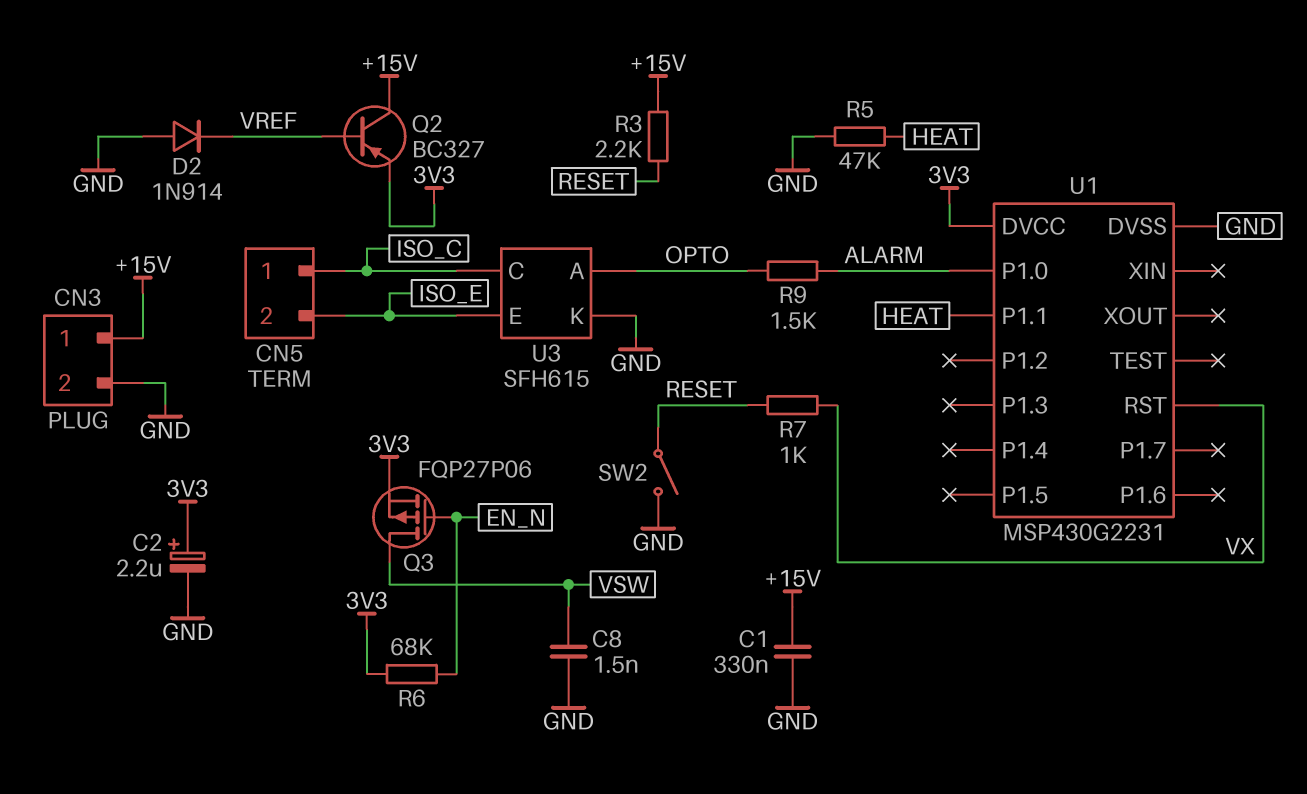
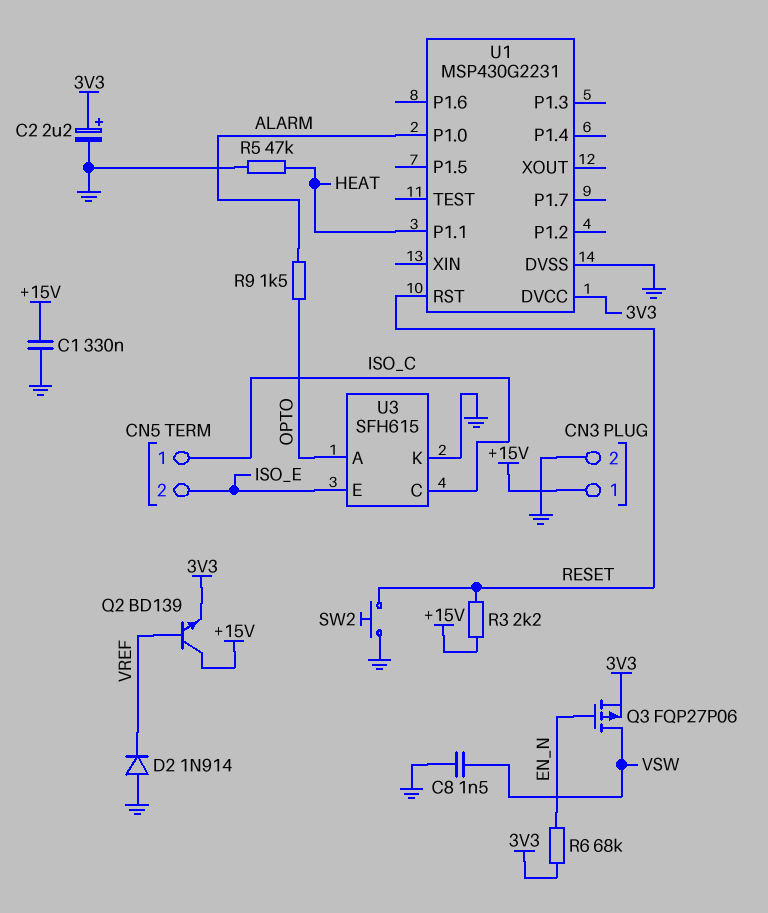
Q2: PNP BC327 (B VREF, C +15V, E 3V3) -> NPN BD139 (B VREF, C +15V, E 3V3)
R7: 1k (RESET, VX) -> none
SW2: switch (GND, RESET) -> button (GND, RESET)
U1 pin RST: VX -> RESET

